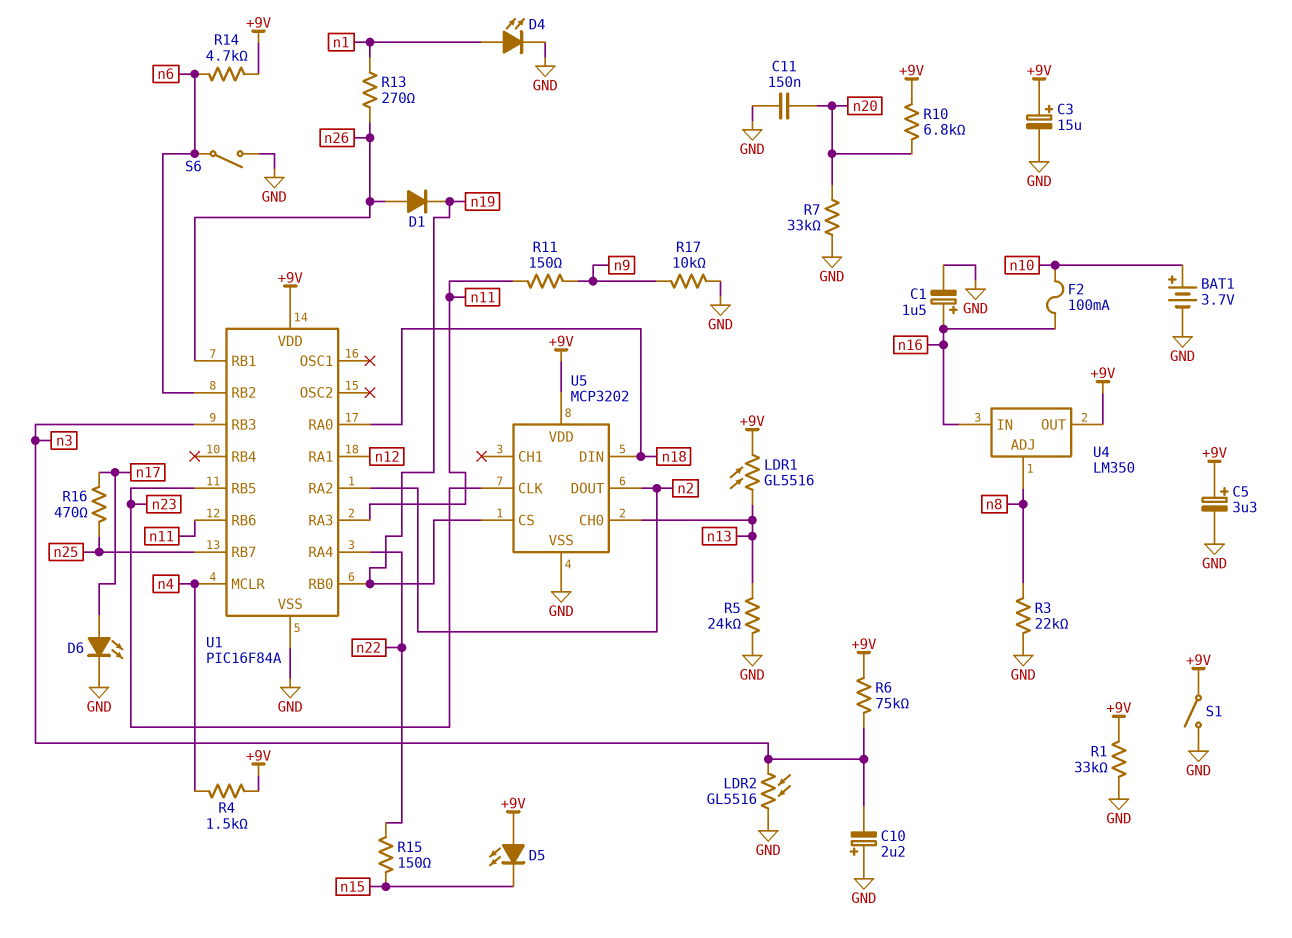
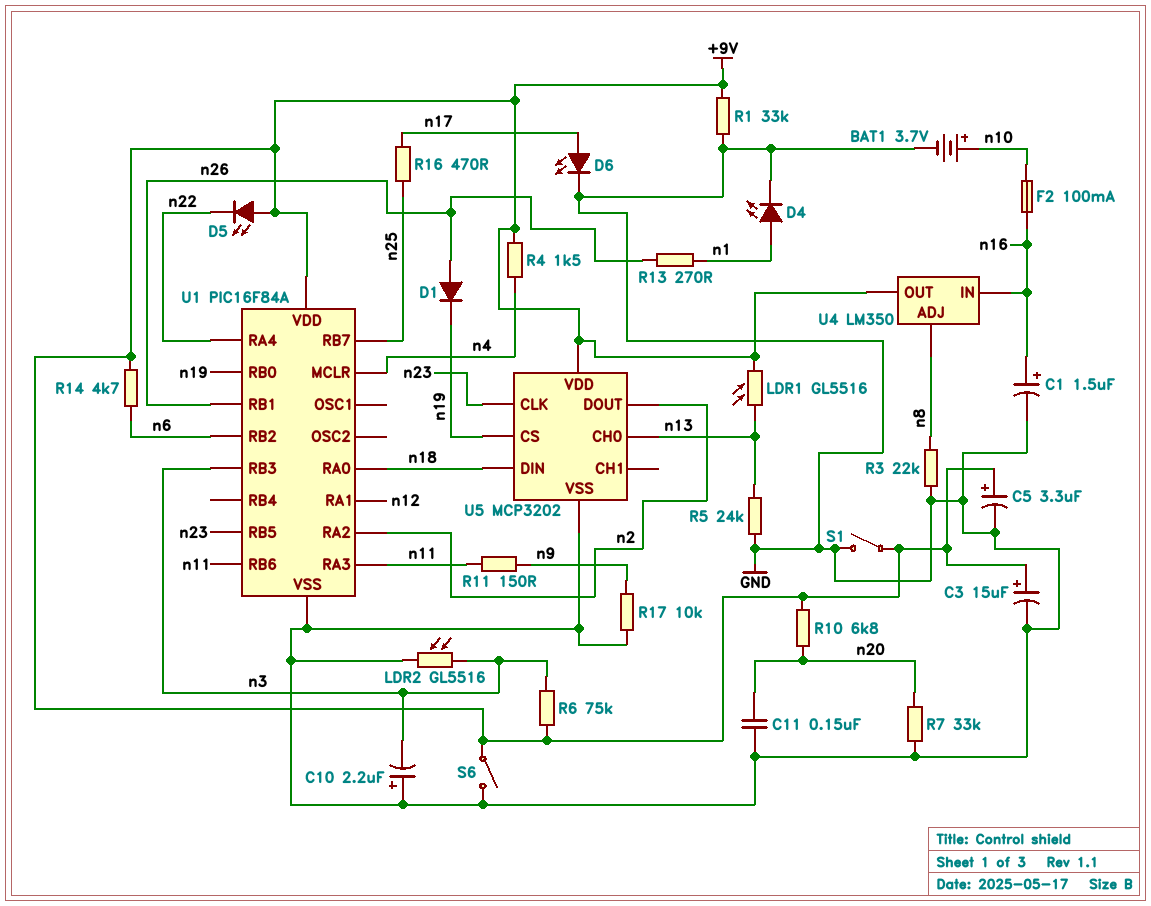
D5: LED (A +9V, K n15) -> LED (A +9V, K n22)
R15: 150 (n15, n22) -> none
S6: switch (GND, n6) -> switch (+9V, GND)

